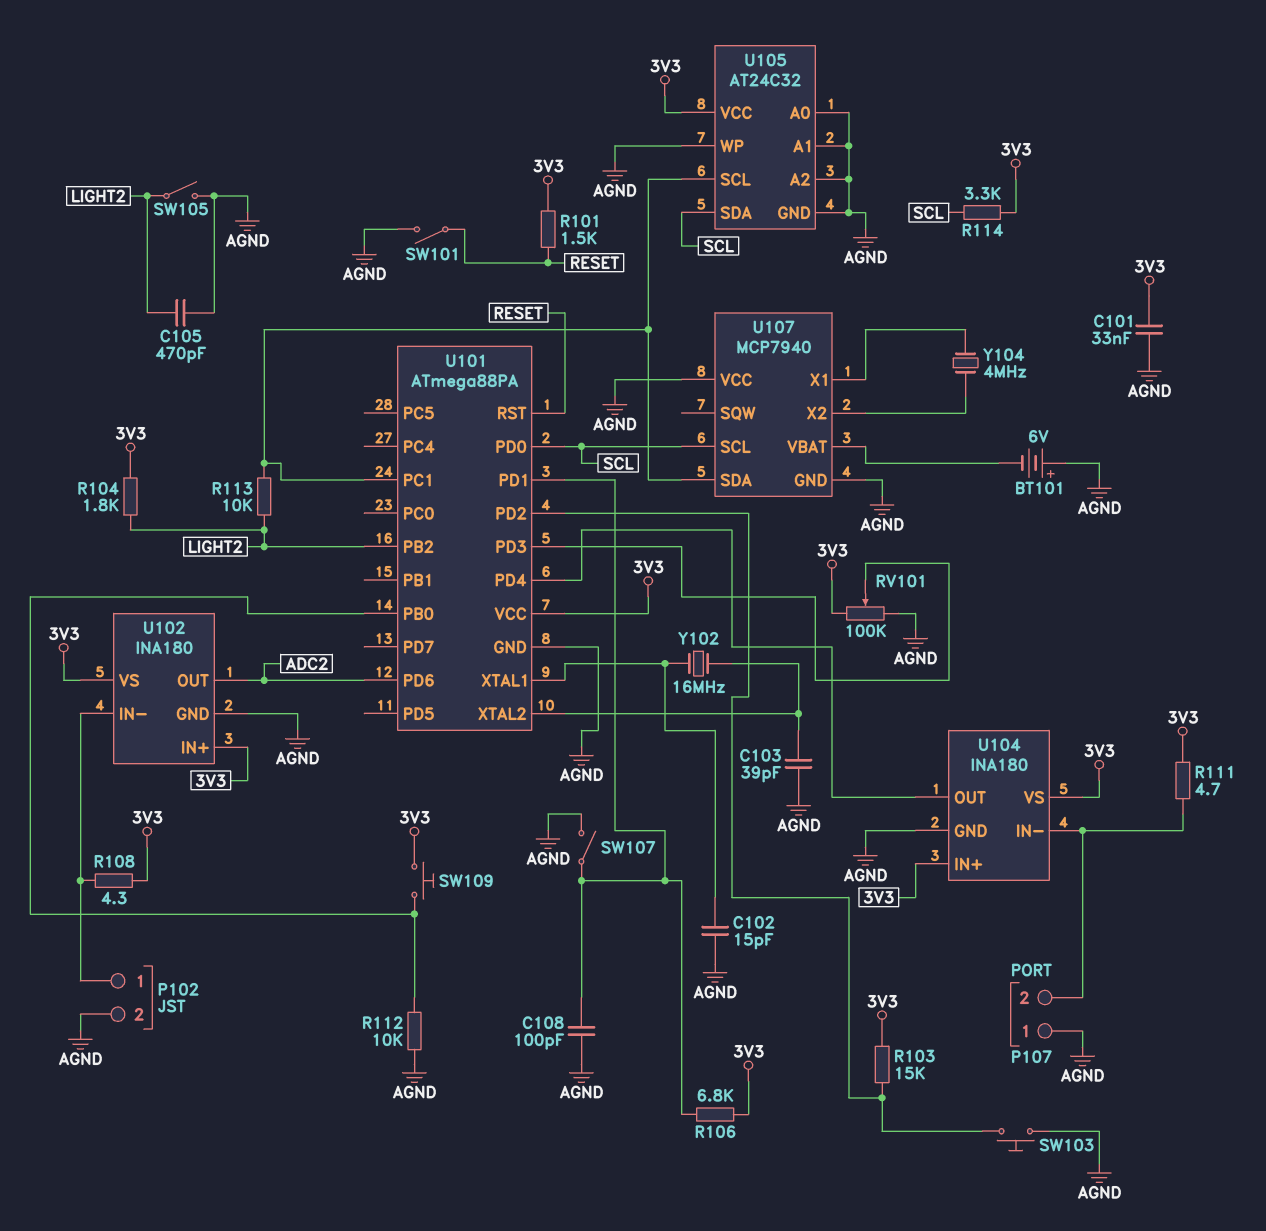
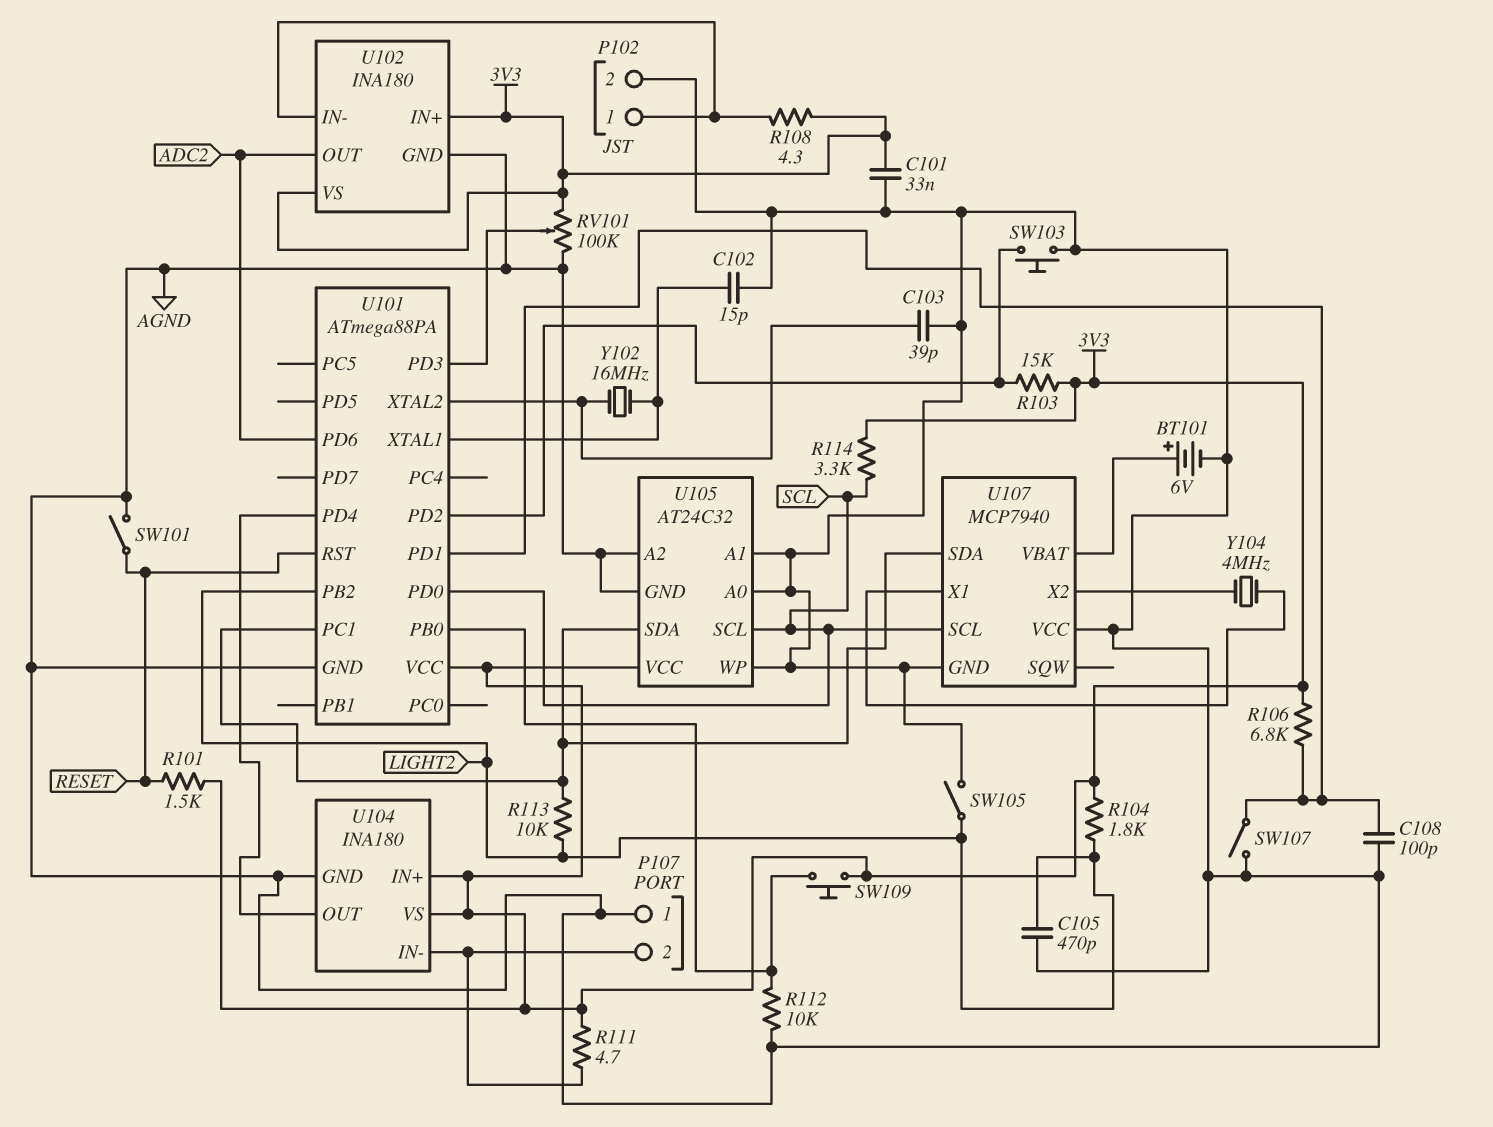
BT101: 6V (plus AGND, minus U107/VBAT) -> 6V (plus U107/VBAT, minus AGND)
U105 pin SCL: U101/PC1 -> SCL
U105 pin SDA: SCL -> U101/PC1

